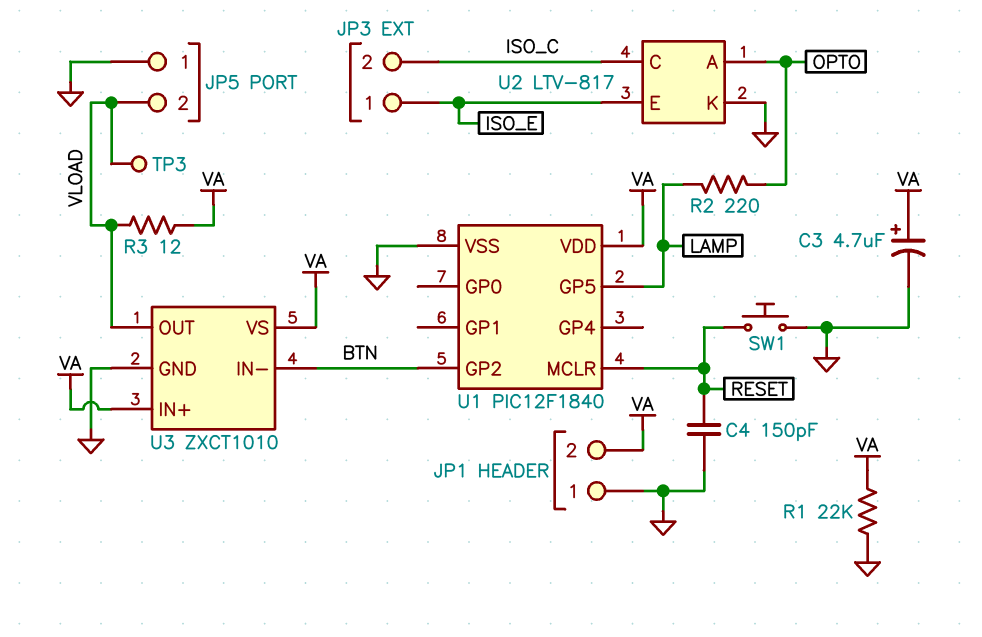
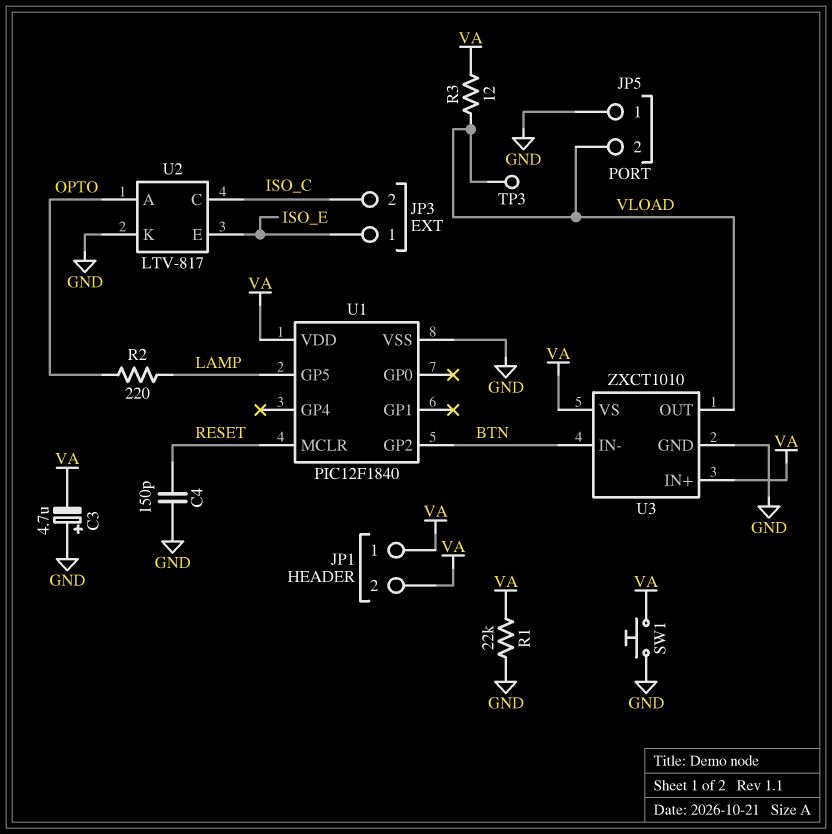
C3: 4.7uF (plus VA, minus GND) -> 4.7uF (plus GND, minus VA)
JP1 pin 1: GND -> VA
SW1: button (GND, RESET) -> button (GND, VA)

